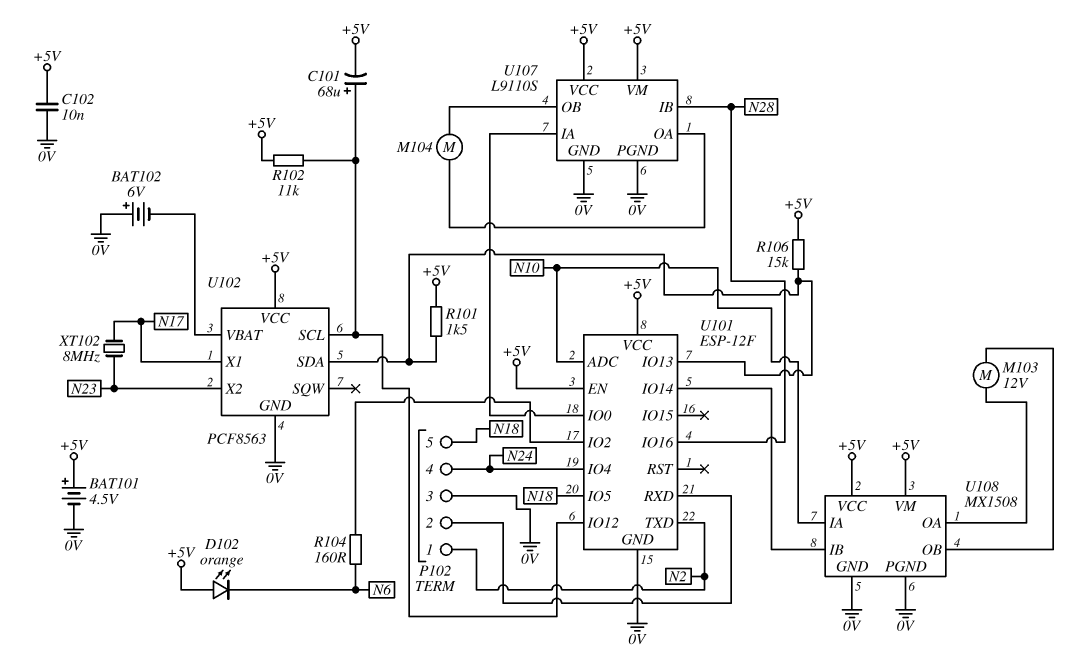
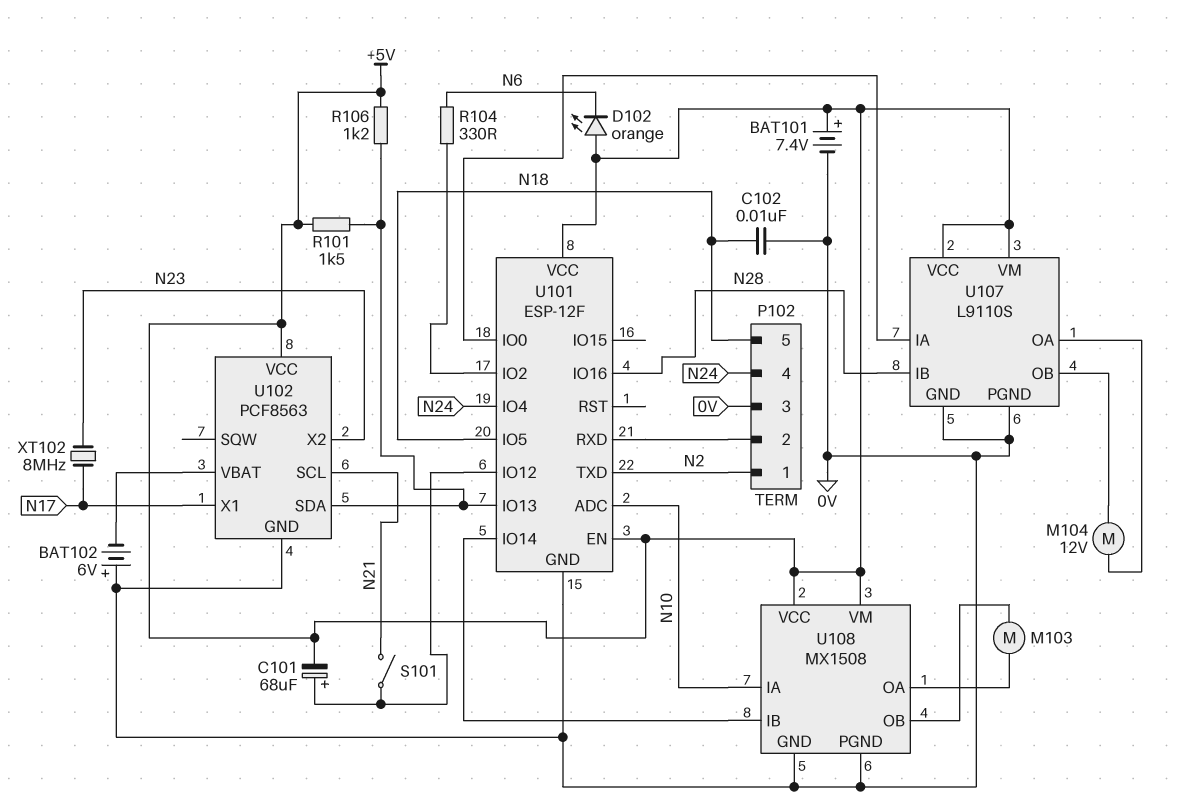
BAT101: 4.5V (plus +5V, minus 0V) -> 7.4V (plus +5V, minus 0V)
C102: 10nF (+5V, 0V) -> 10nF (0V, N18)
M103: motor 12V (U108/OA, U108/OB) -> motor (U108/OA, U108/OB)
M104: motor (U107/OA, U107/OB) -> motor 12V (U107/OA, U107/OB)
R102: 11k (+5V, U101/IO12) -> none
R104: 160 (N6, U101/IO2) -> 330 (N6, U101/IO2)
R106: 15k (+5V, U101/IO13) -> 1.2k (+5V, U101/IO13)
S101: none -> switch (N21, U101/IO12)
U102 pin SCL: U101/IO12 -> N21

